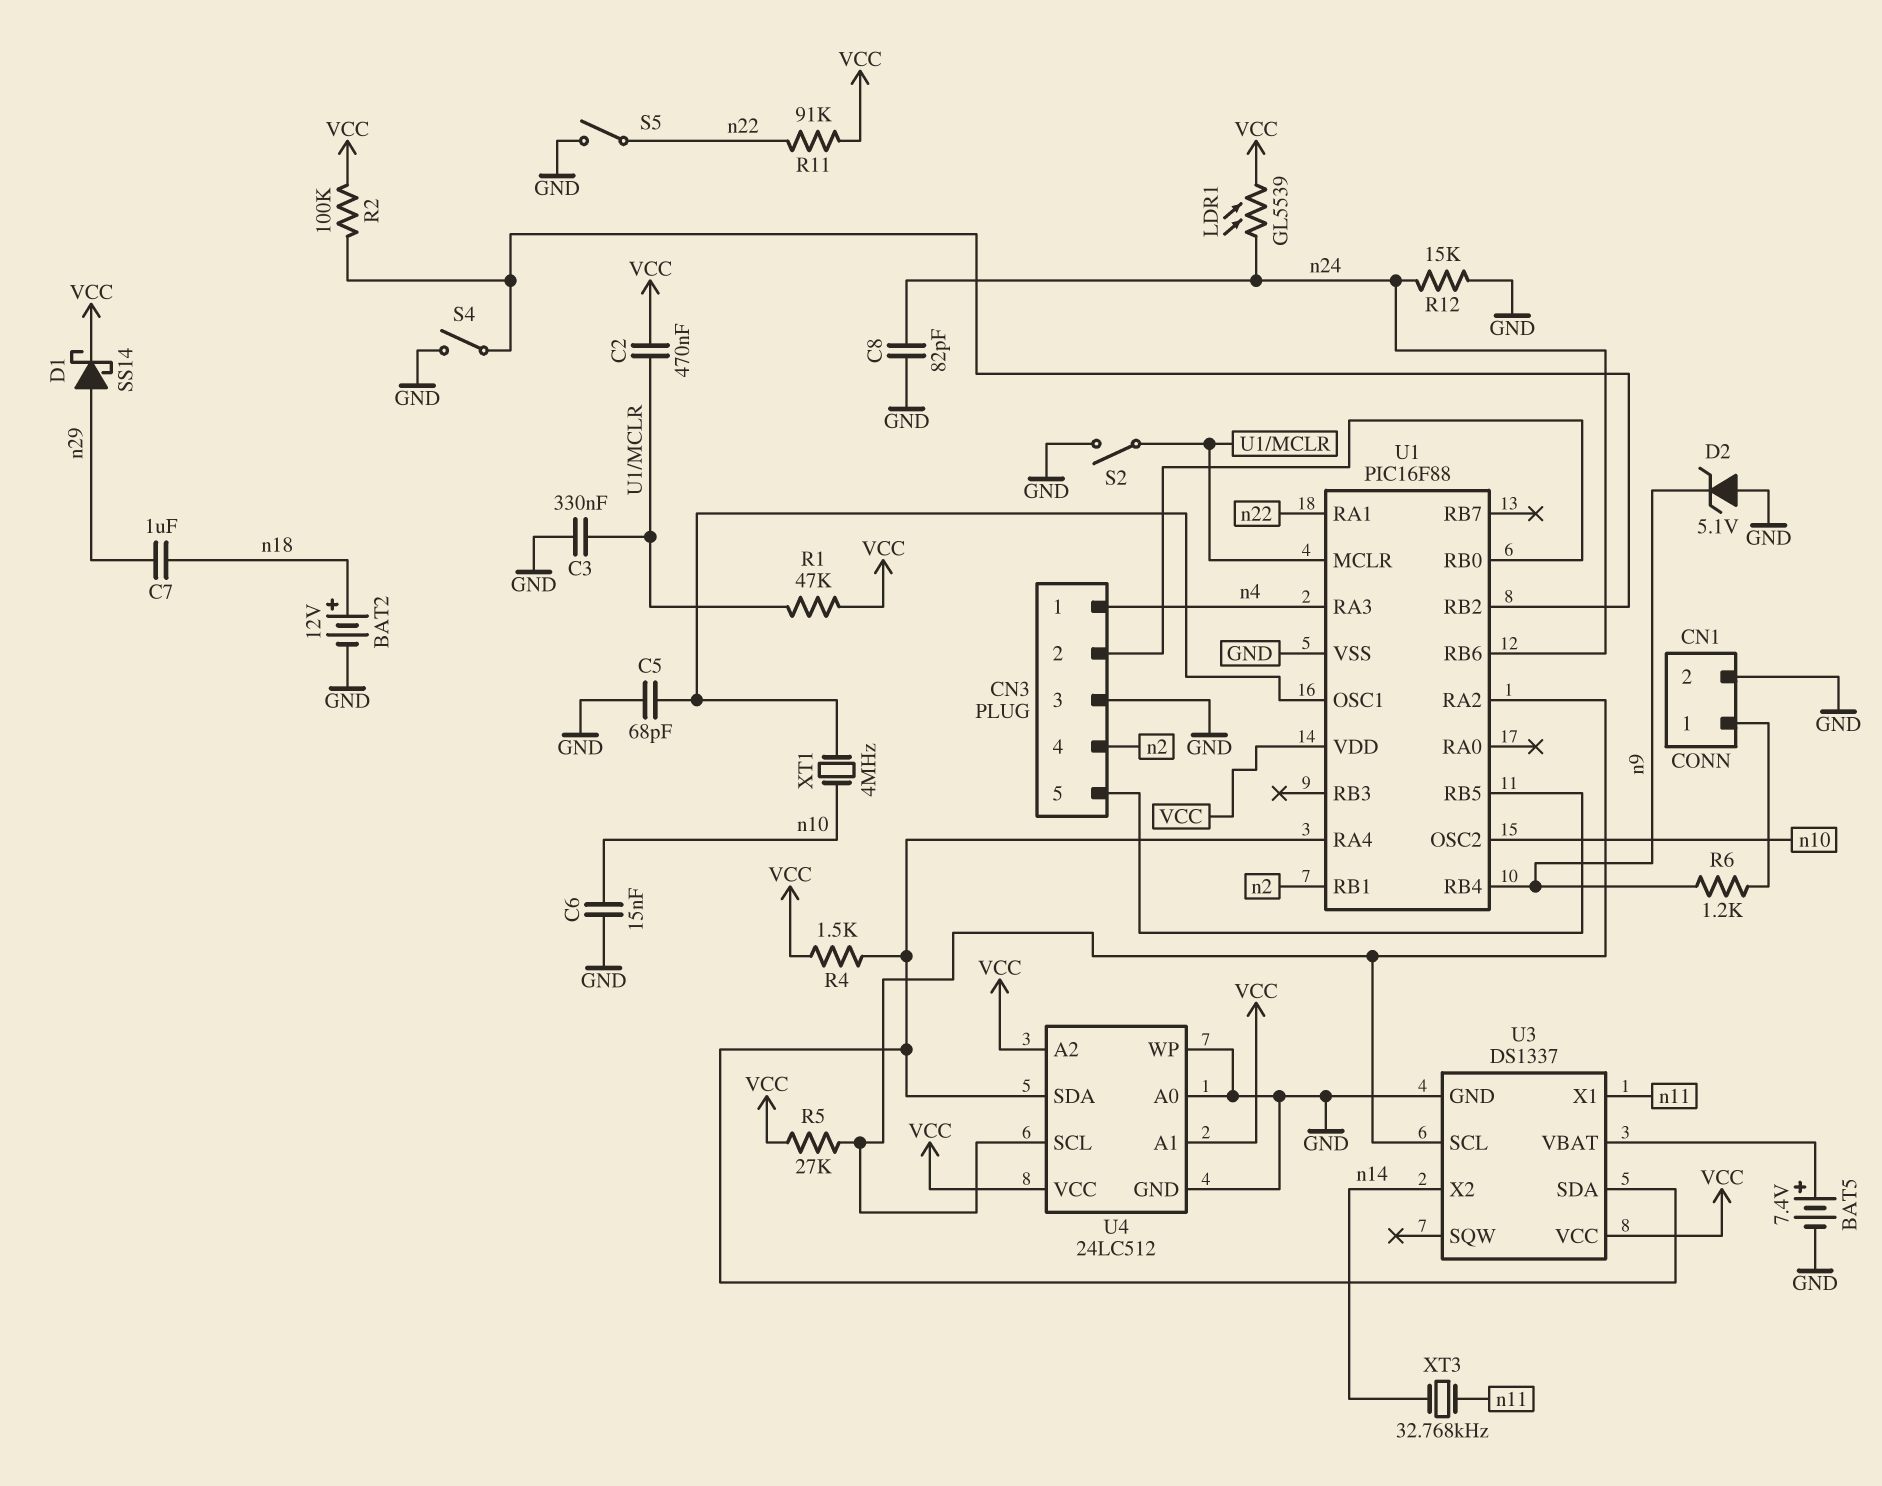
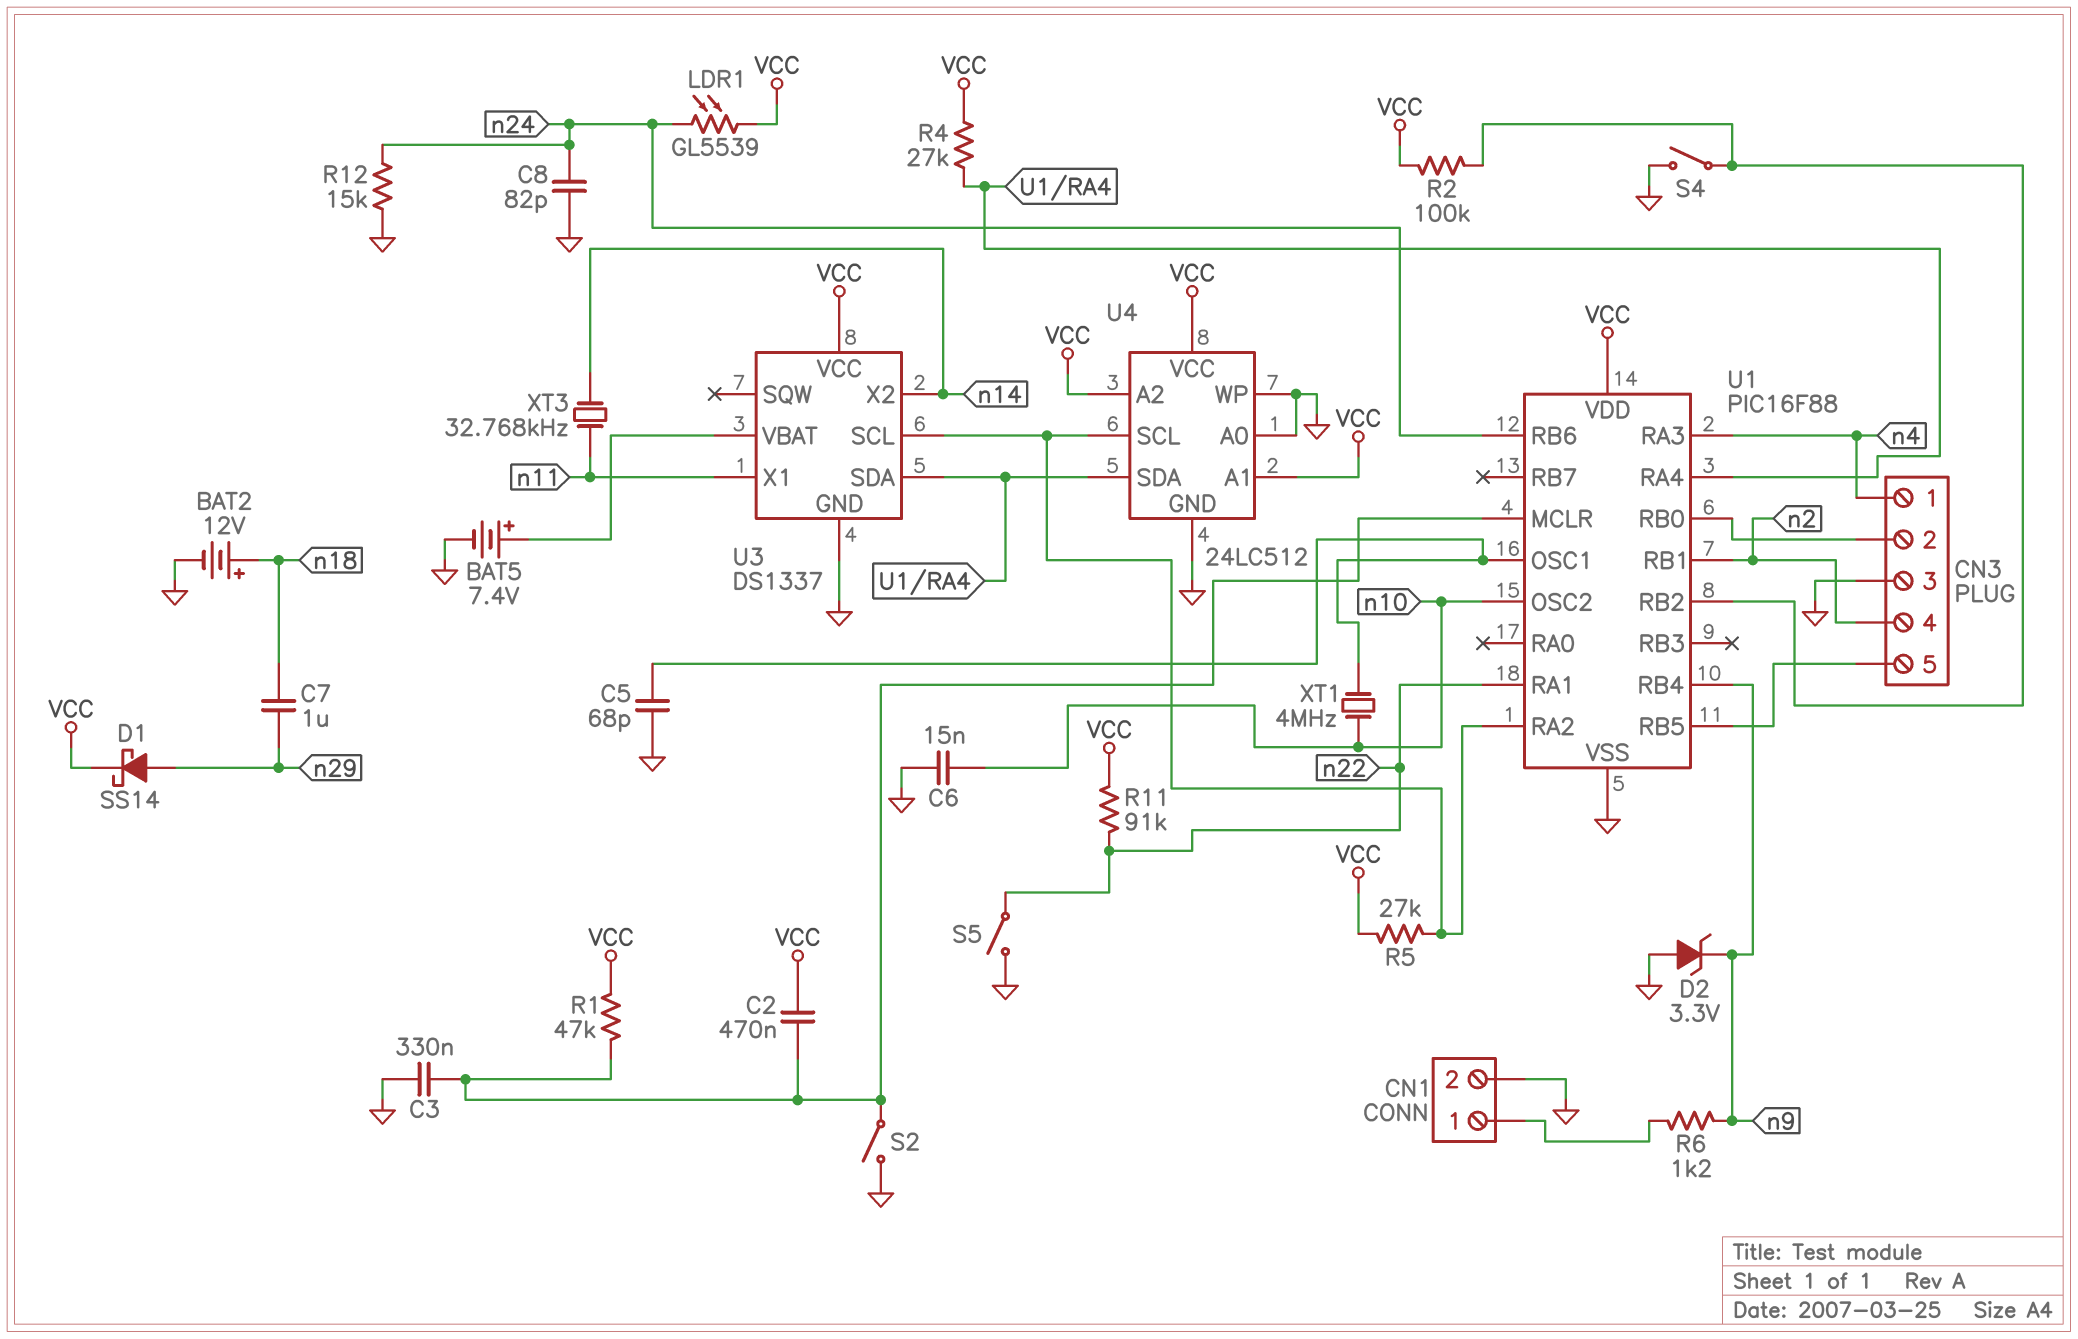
D2: zener 5.1V (A GND, K n9) -> zener 3.3V (A GND, K n9)
R4: 1.5k (U1/RA4, VCC) -> 27k (U1/RA4, VCC)

